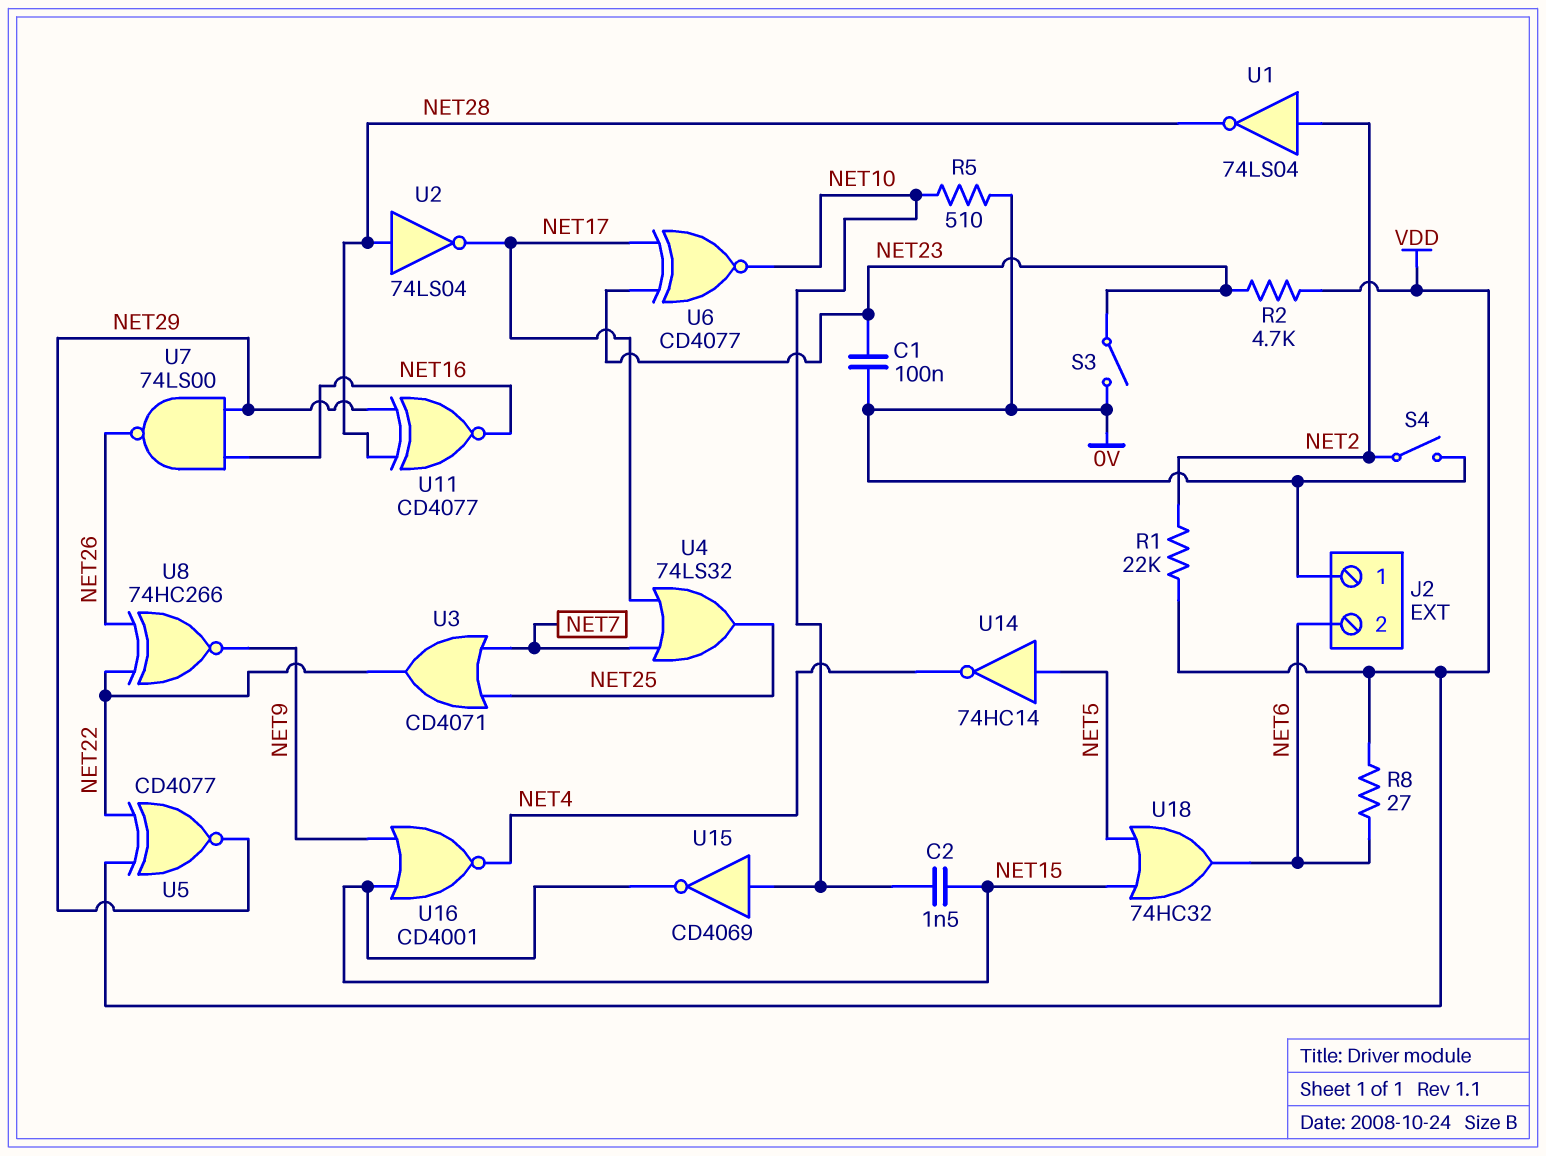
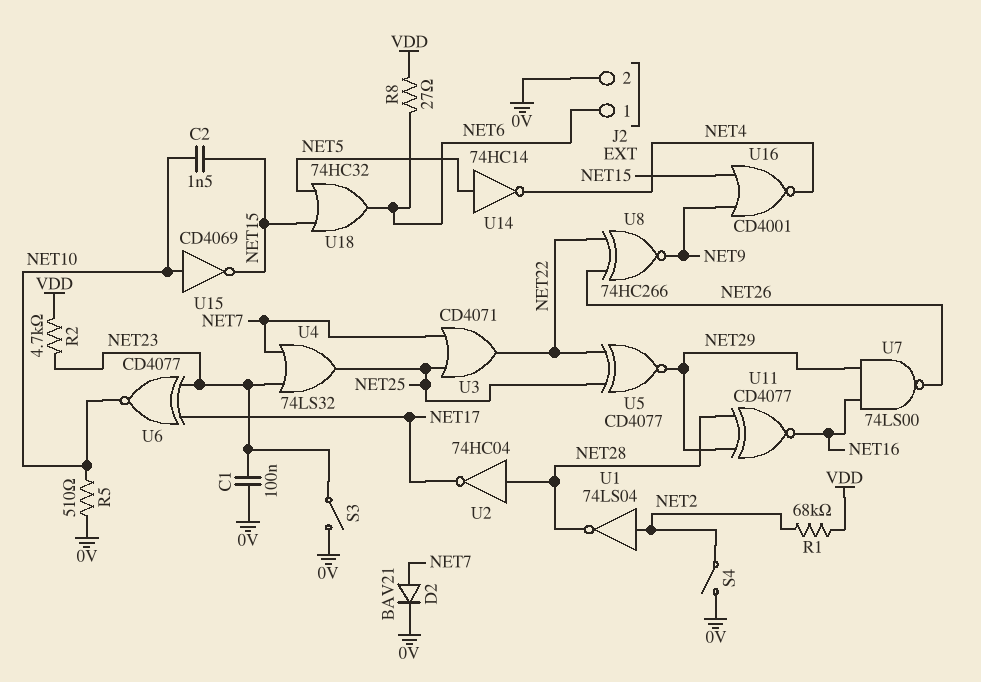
D2: none -> diode BAV21 (A NET7, K 0V)
J2 pin 1: 0V -> NET6
J2 pin 2: NET6 -> 0V
R1: 22k (NET2, VDD) -> 68k (NET2, VDD)
U2: NOT 74LS04 (in NET28, out NET17) -> NOT 74HC04 (in NET28, out NET17)
U4: OR 74LS32 (in NET7, in NET17, out NET25) -> OR 74LS32 (in NET7, in NET23, out NET25)
U5: XNOR CD4077 (in NET22, in VDD, out NET29) -> XNOR CD4077 (in NET22, in NET25, out NET29)

